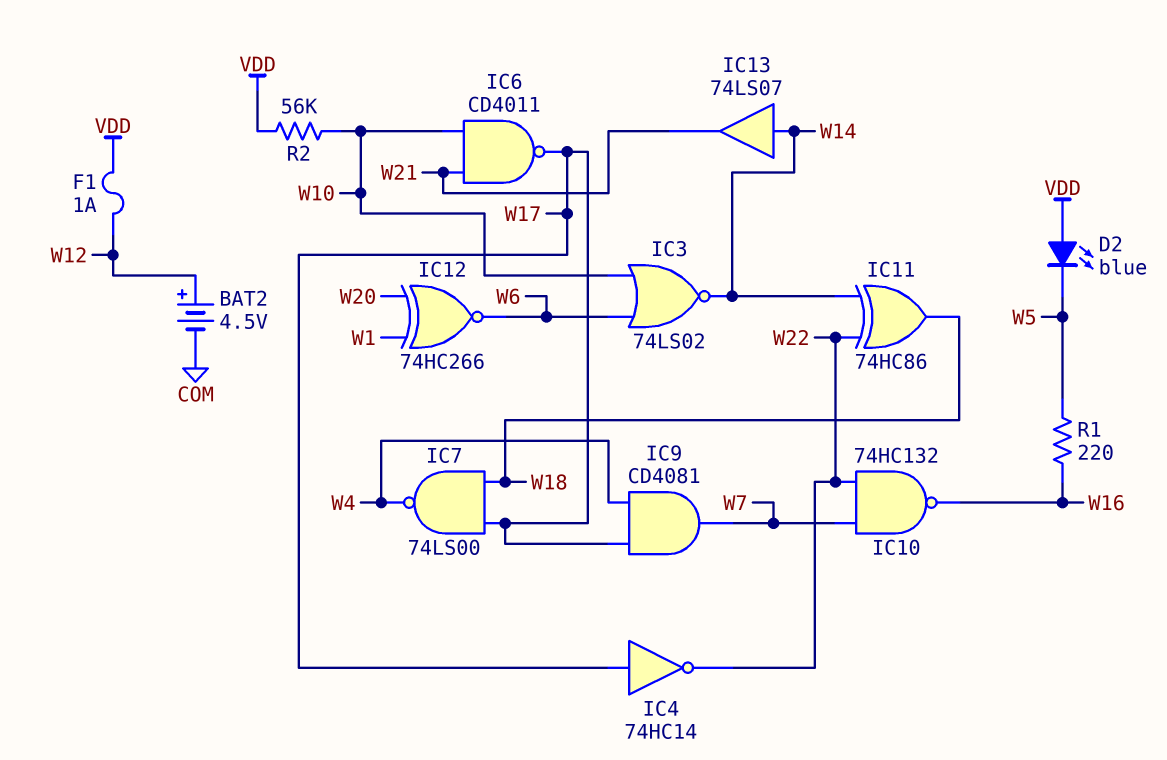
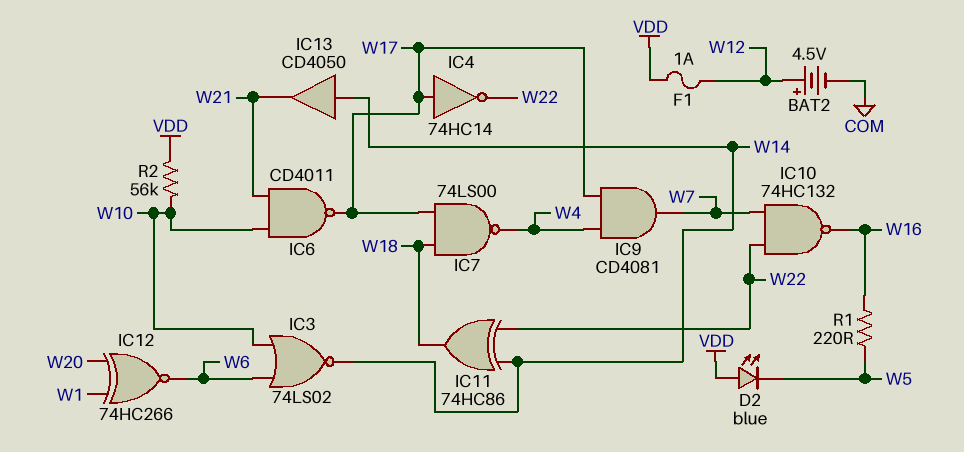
IC13: buffer 74LS07 (in W14, out W21) -> buffer CD4050 (in W14, out W21)

